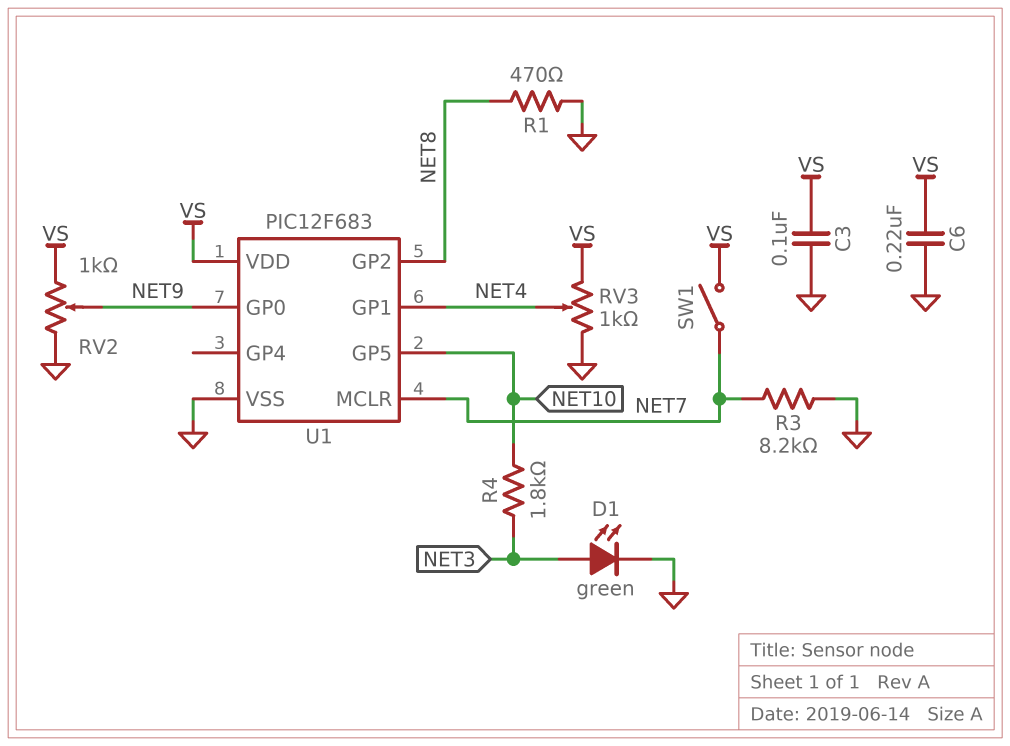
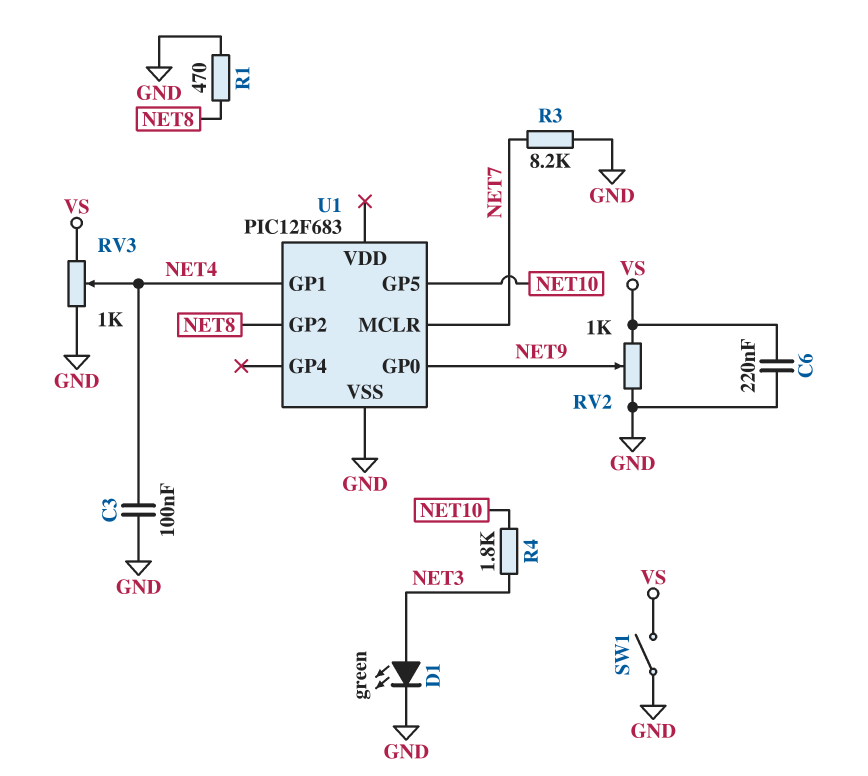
C3: 100nF (GND, VS) -> 100nF (GND, NET4)
SW1: switch (NET7, VS) -> switch (GND, VS)
U1 pin VDD: VS -> none

